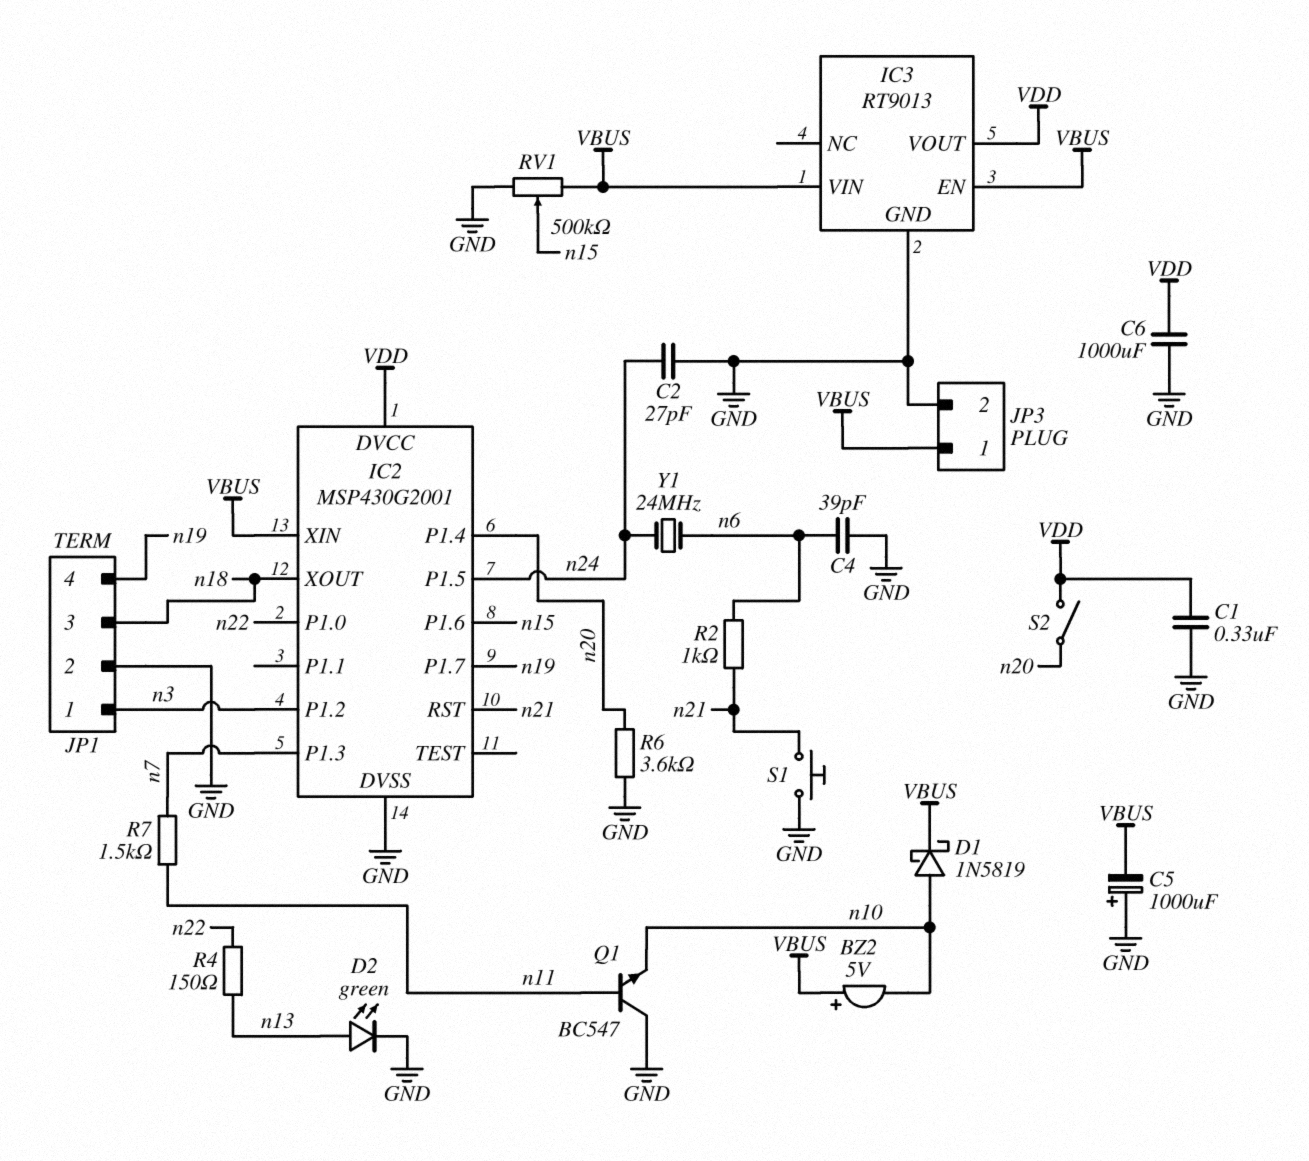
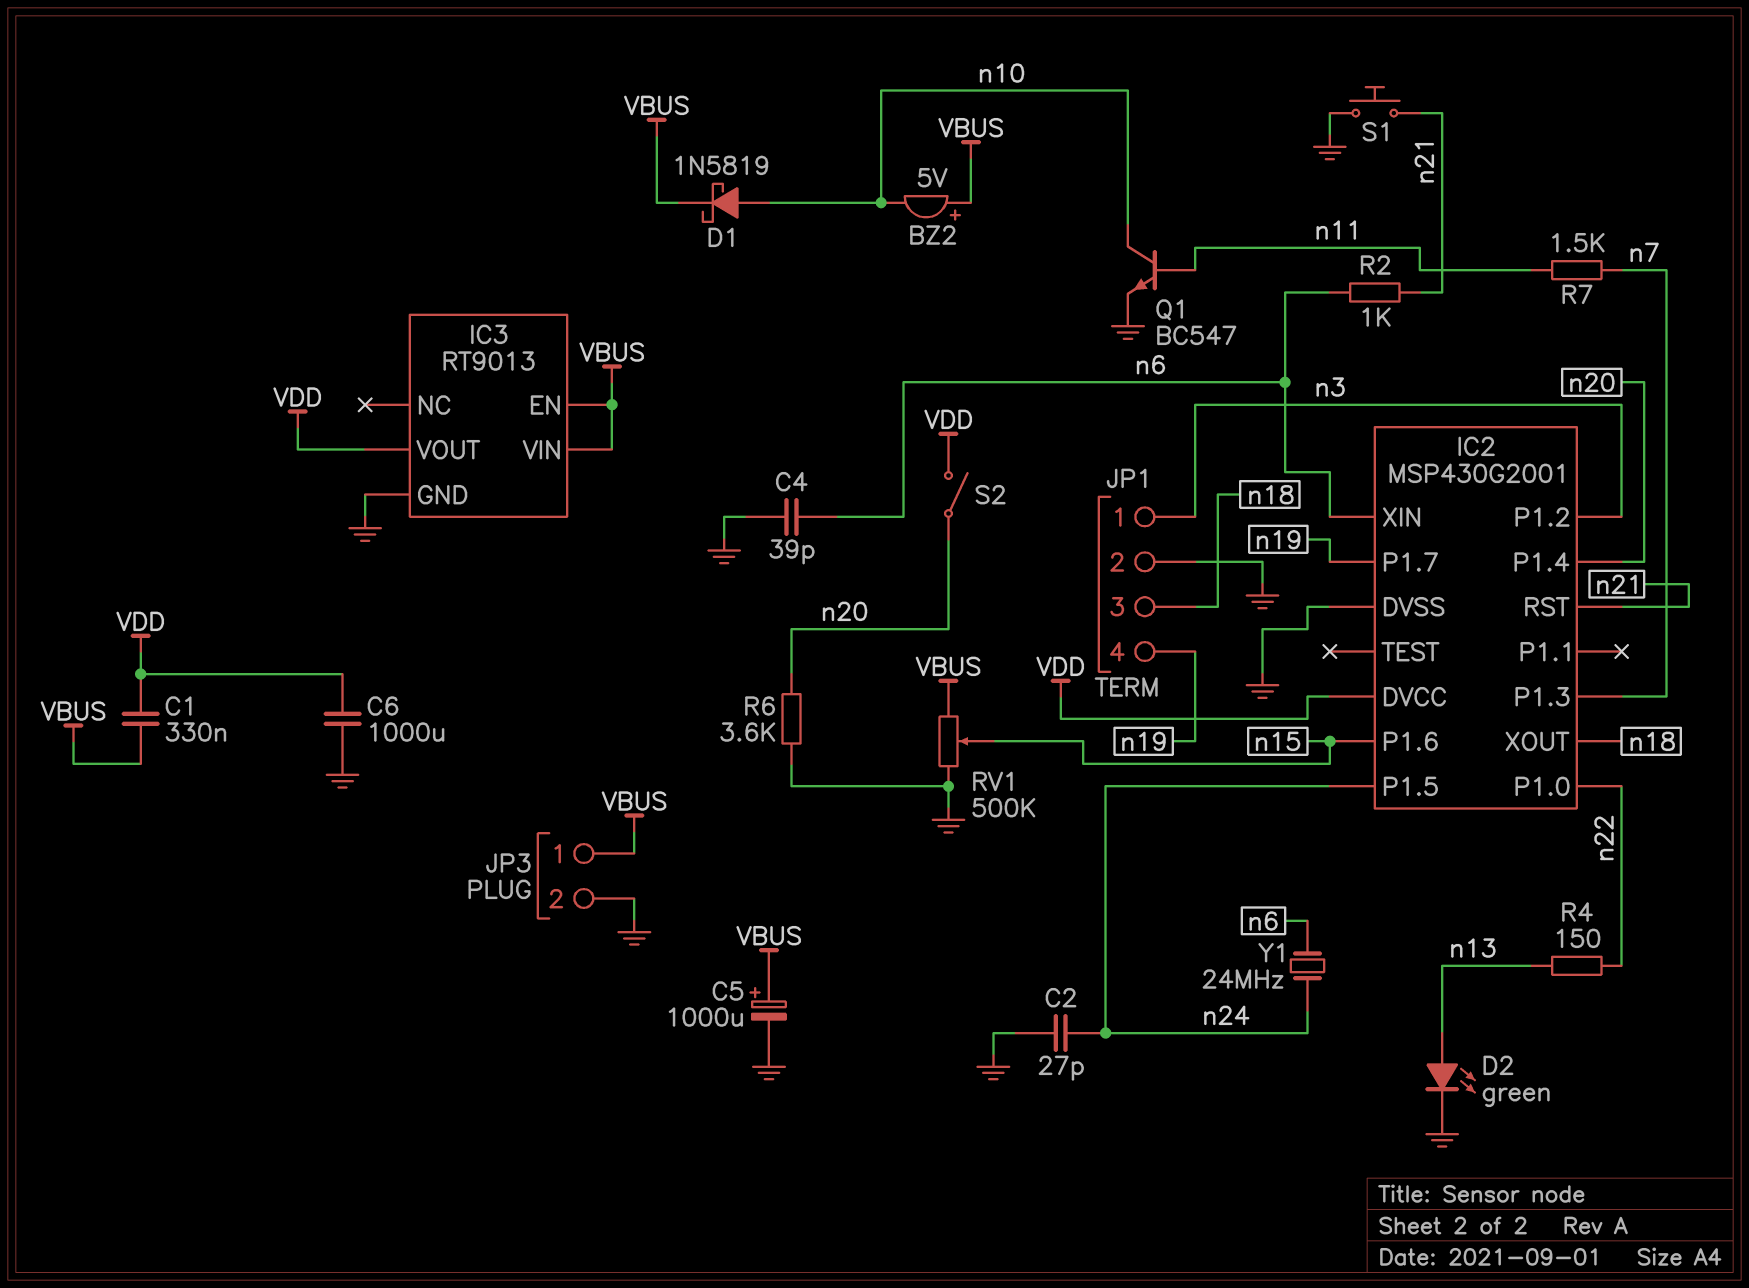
C1: 330nF (GND, VDD) -> 330nF (VBUS, VDD)
C5: 1000uF (plus GND, minus VBUS) -> 1000uF (plus VBUS, minus GND)
IC2 pin XIN: VBUS -> n6
Q1: NPN BC547 (B n11, C GND, E n10) -> NPN BC547 (B n11, C n10, E GND)

